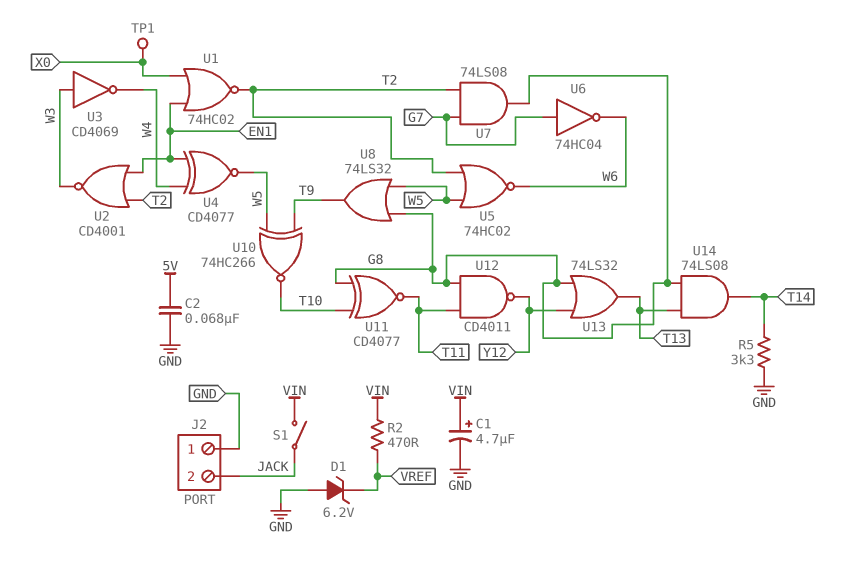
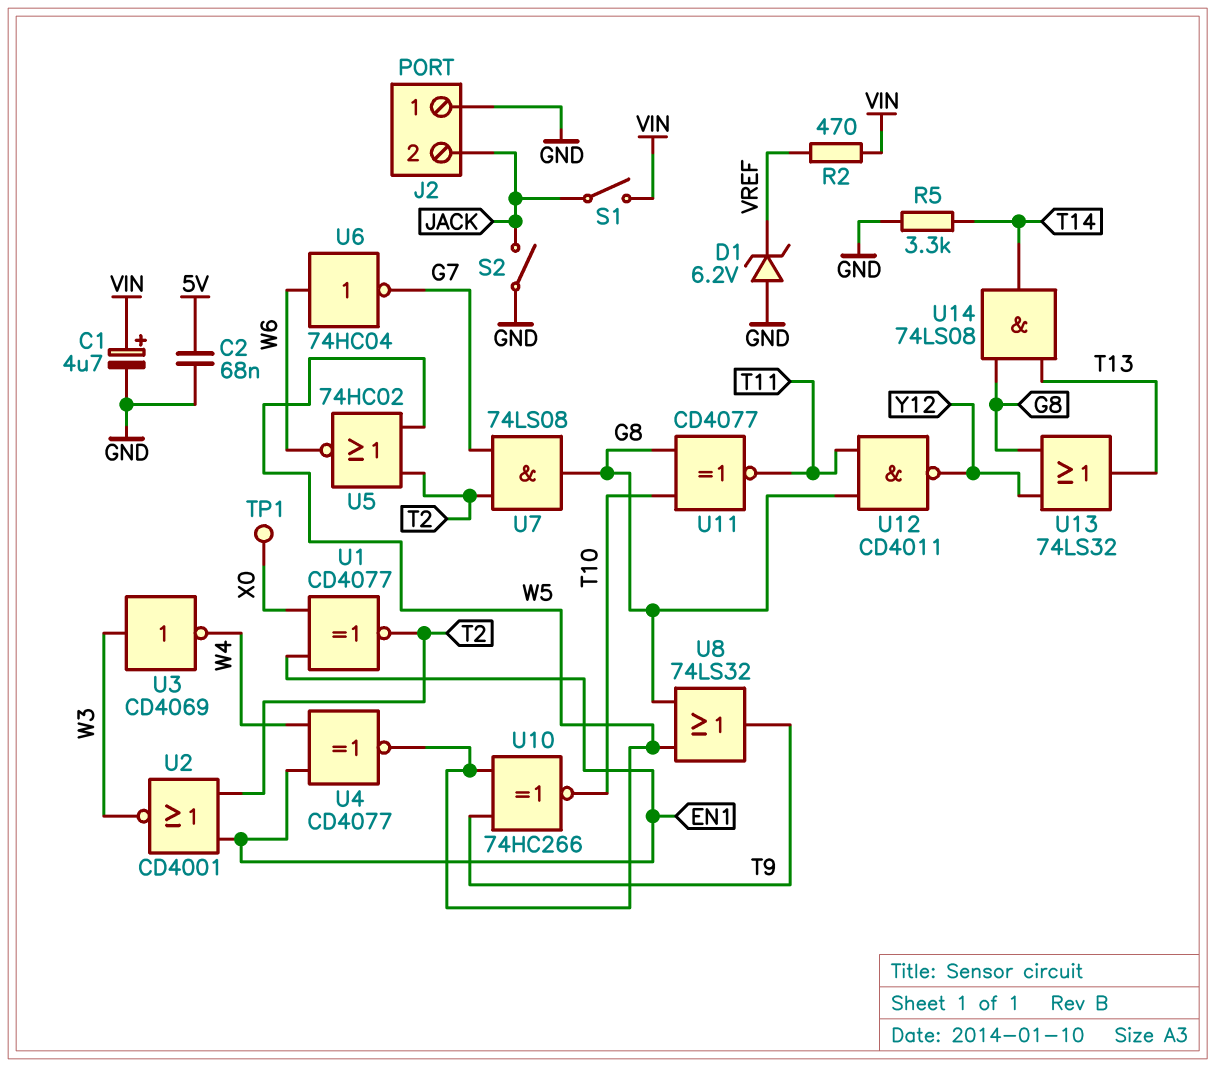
S2: none -> switch (GND, JACK)
U1: NOR 74HC02 (in EN1, in X0, out T2) -> XNOR CD4077 (in EN1, in X0, out T2)
U6: NOT 74HC04 (in G7, out W6) -> NOT 74HC04 (in W6, out G7)

